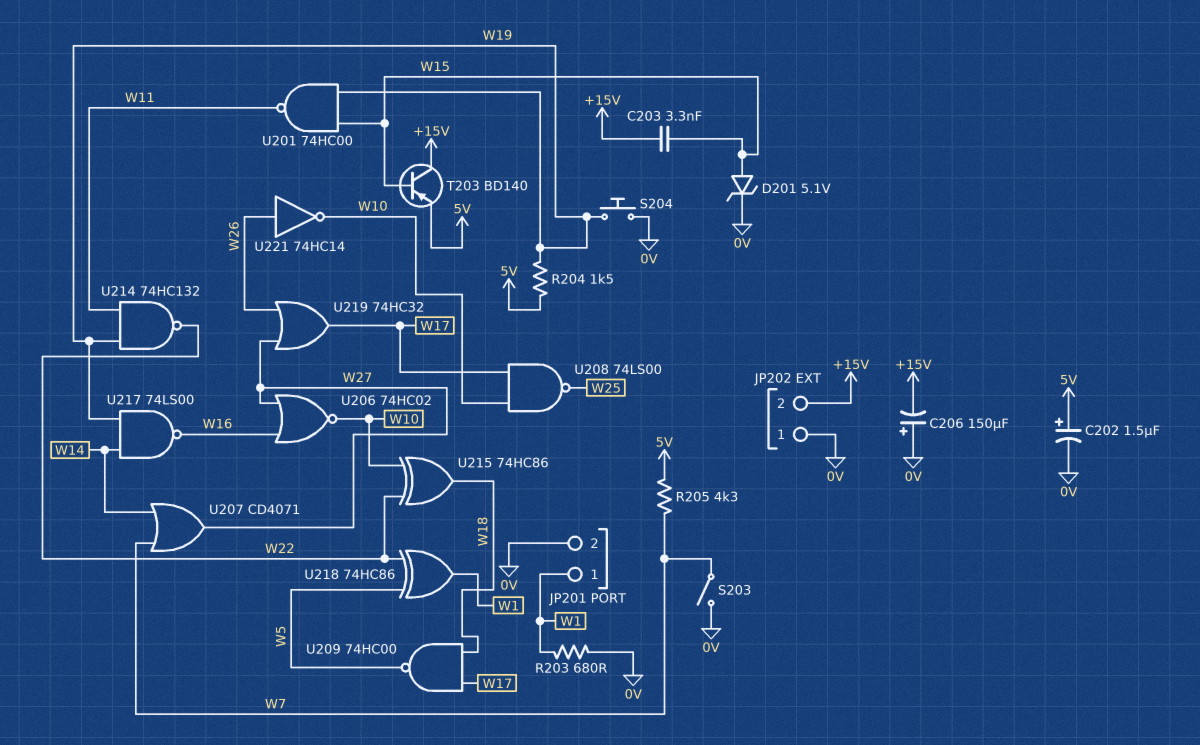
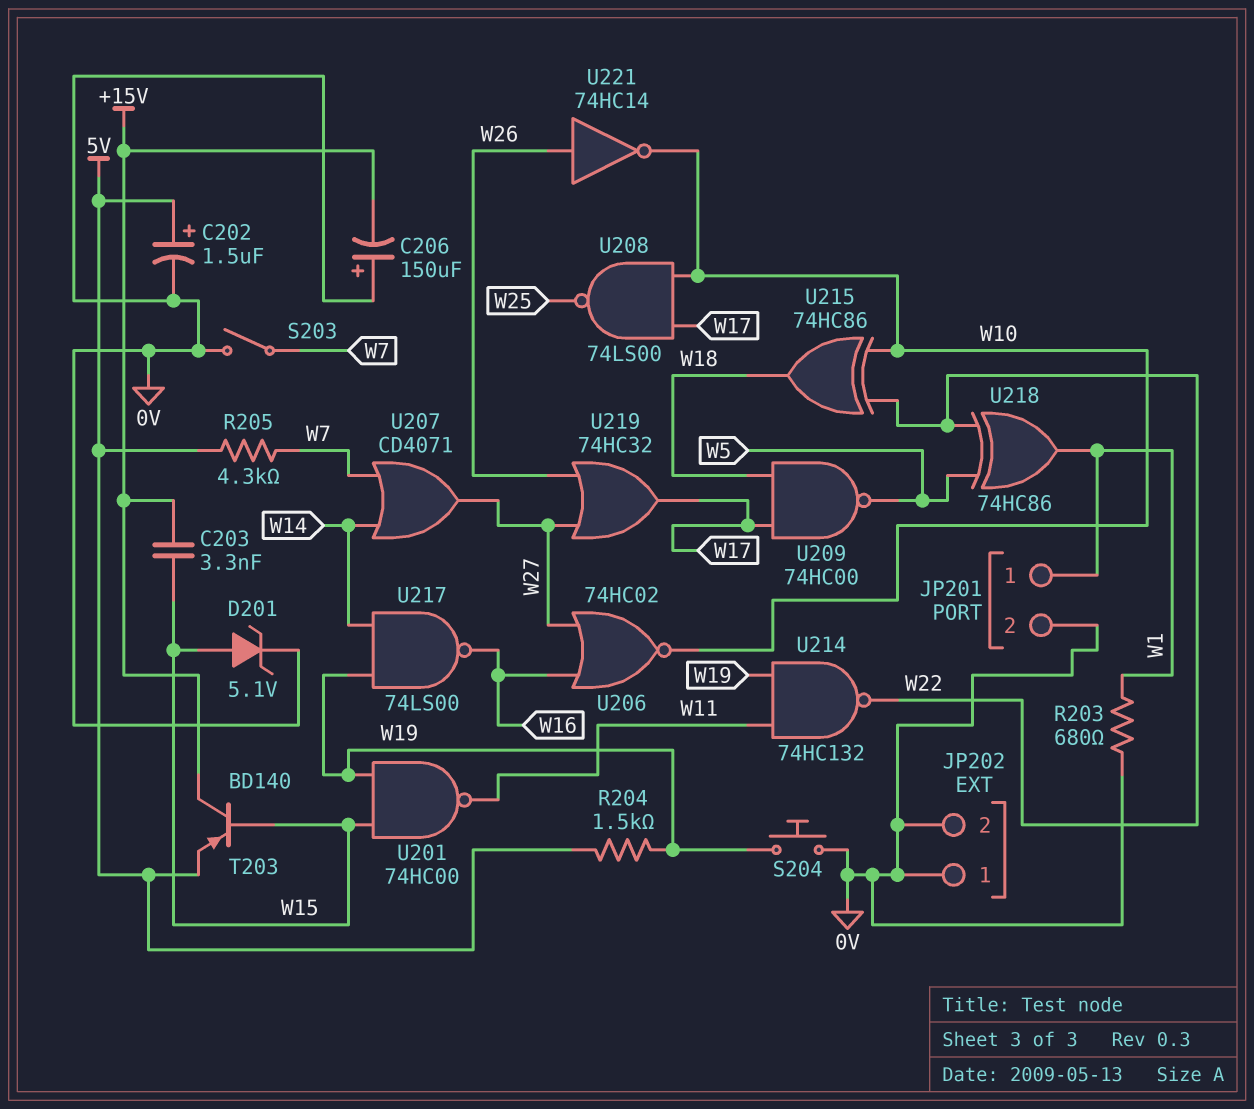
JP202 pin 2: +15V -> 0V

